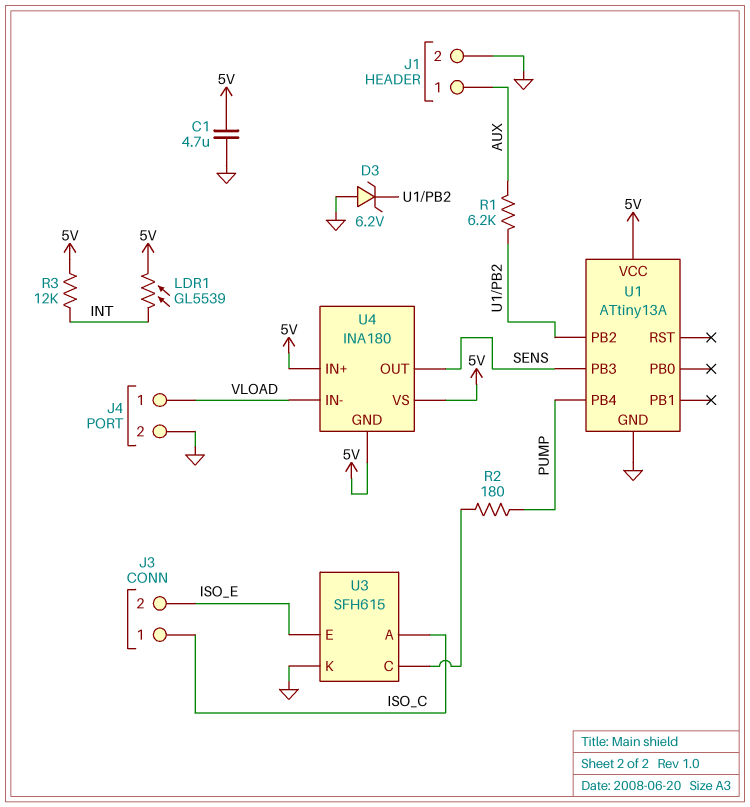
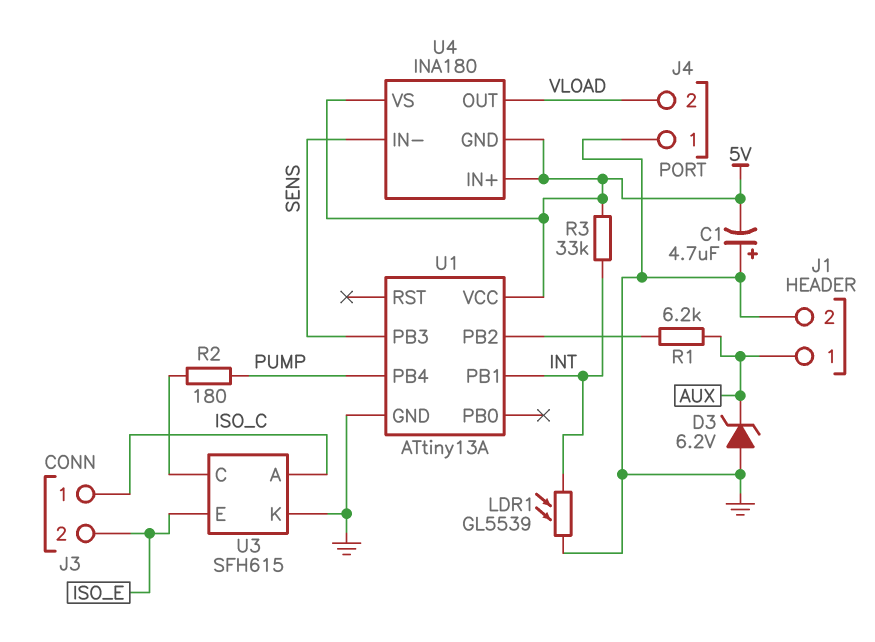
C1: 4.7uF (5V, GND) -> 4.7uF (plus GND, minus 5V)
D3: zener 6.2V (A GND, K U1/PB2) -> zener 6.2V (A GND, K AUX)
J4 pin 1: VLOAD -> GND
J4 pin 2: GND -> VLOAD
LDR1: GL5539 (5V, INT) -> GL5539 (GND, INT)
R3: 12k (5V, INT) -> 33k (5V, INT)
U1 pin PB1: none -> INT
U4 pin IN-: VLOAD -> SENS
U4 pin OUT: SENS -> VLOAD

